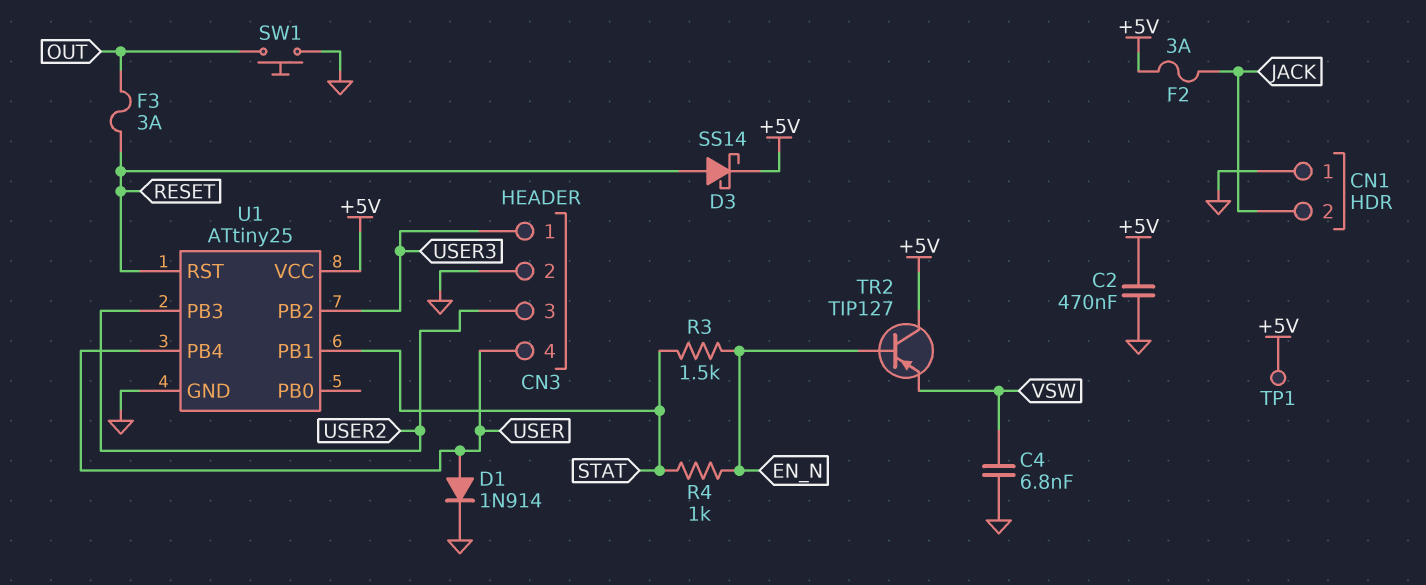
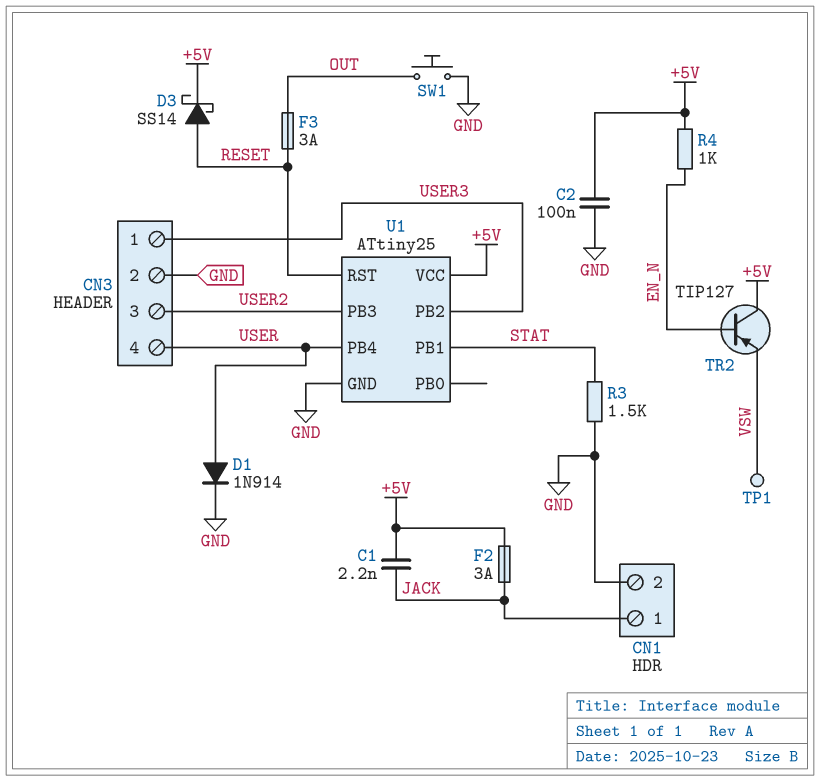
C1: none -> 2.2nF (+5V, JACK)
C2: 470nF (+5V, GND) -> 100nF (+5V, GND)
C4: 6.8nF (GND, VSW) -> none
CN1 pin 1: GND -> JACK
CN1 pin 2: JACK -> GND
R3: 1.5k (EN_N, STAT) -> 1.5k (GND, STAT)
R4: 1k (EN_N, STAT) -> 1k (+5V, EN_N)
TP1: test point (+5V) -> test point (VSW)

